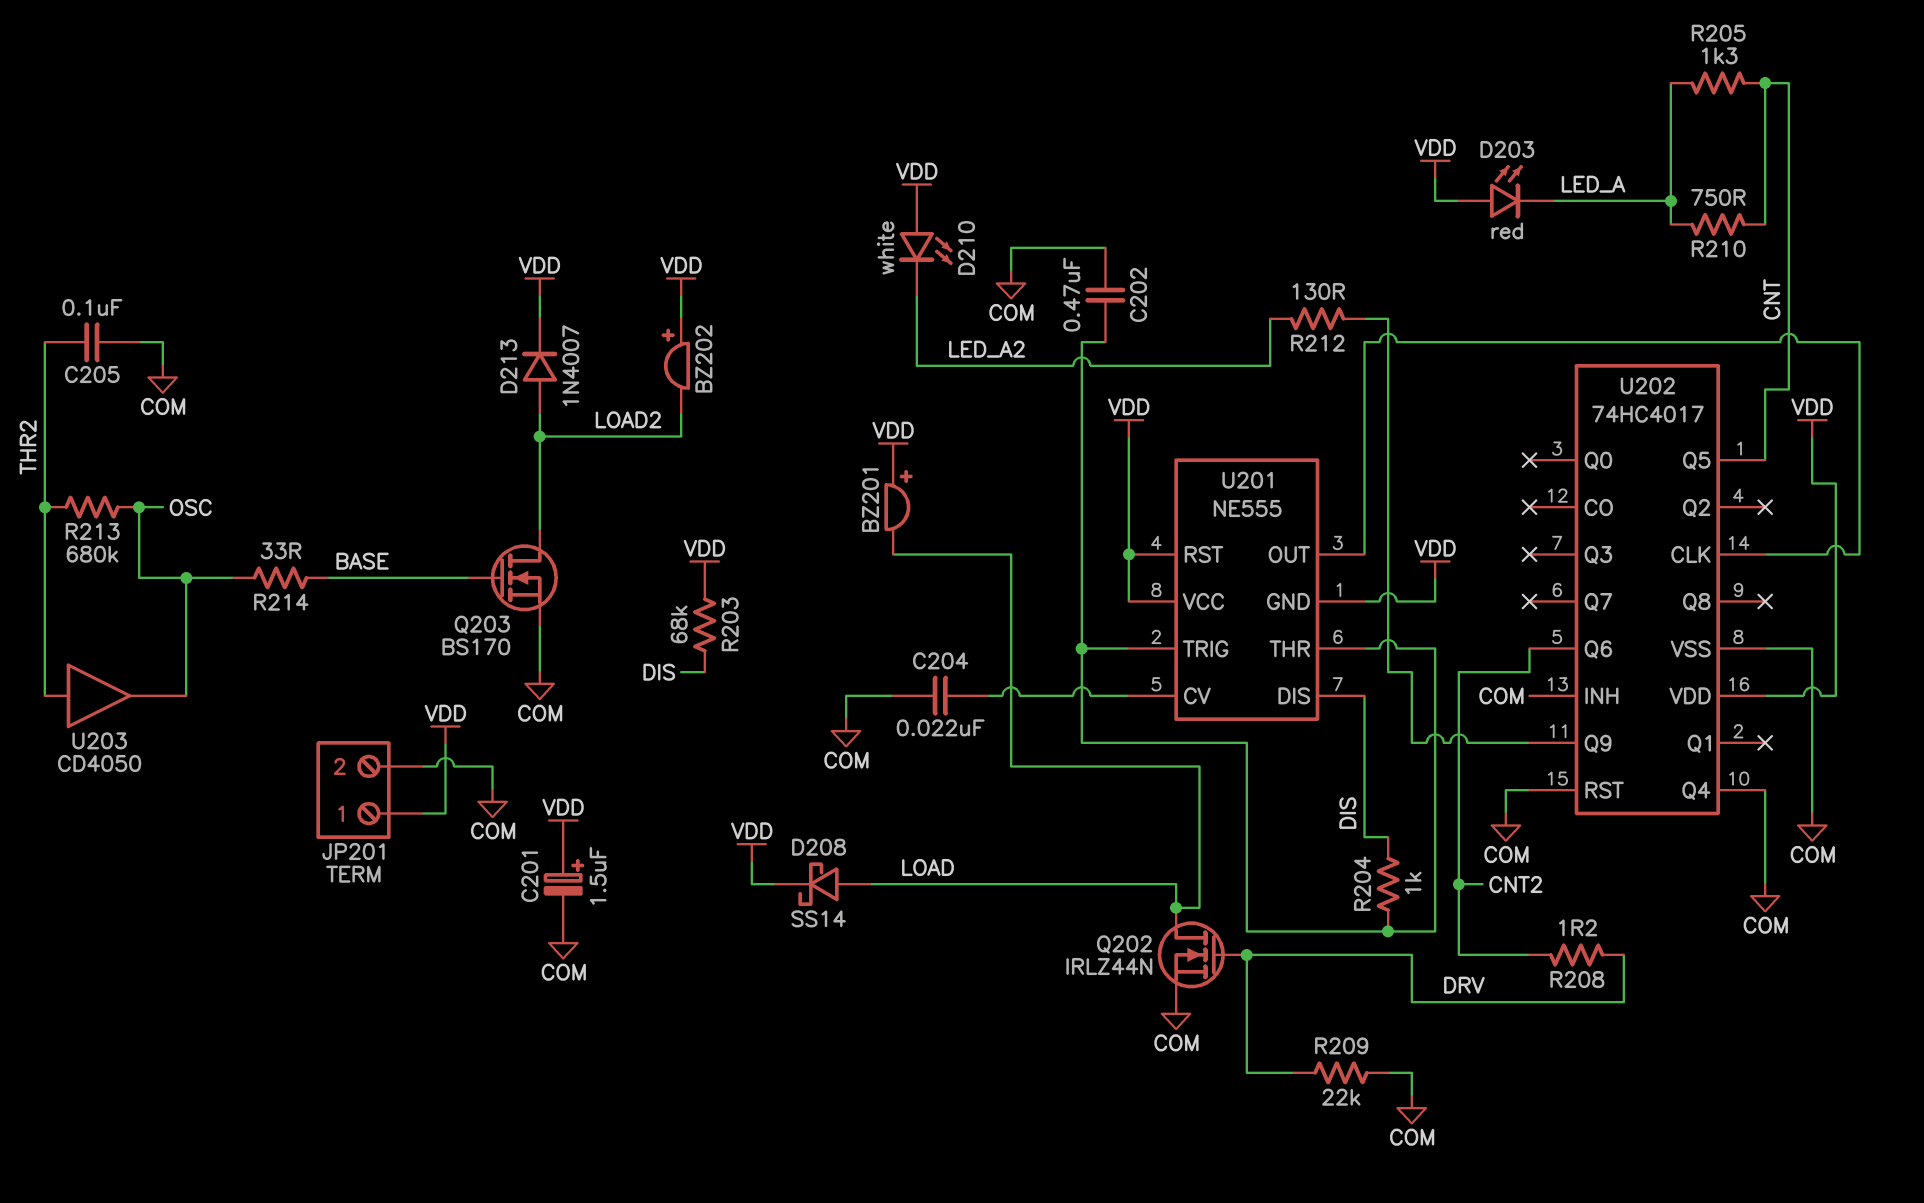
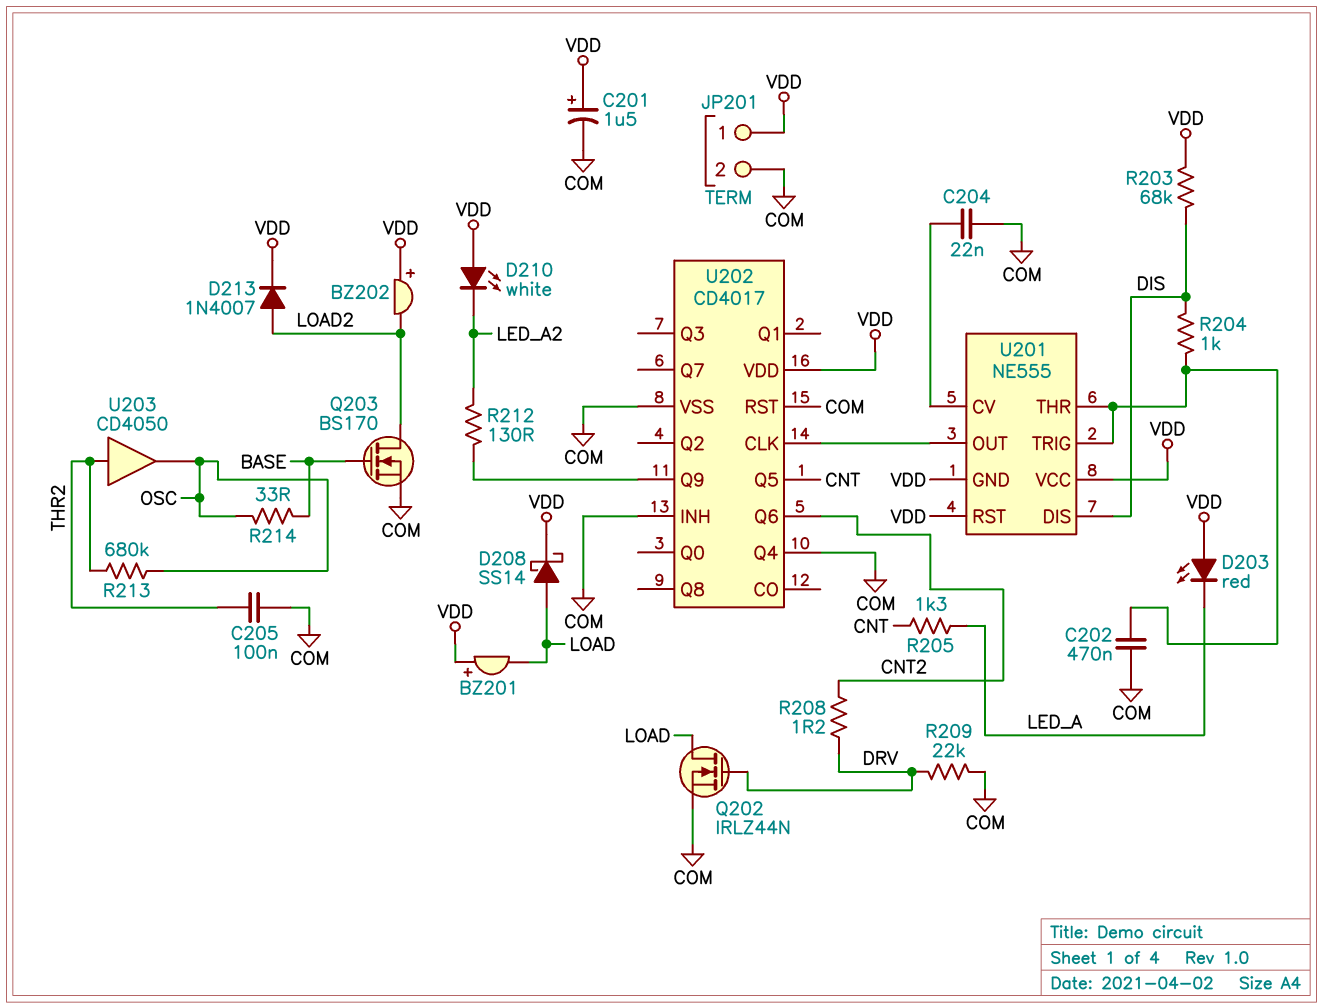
R210: 750 (CNT, LED_A) -> none
U202: 74HC4017 -> CD4017

